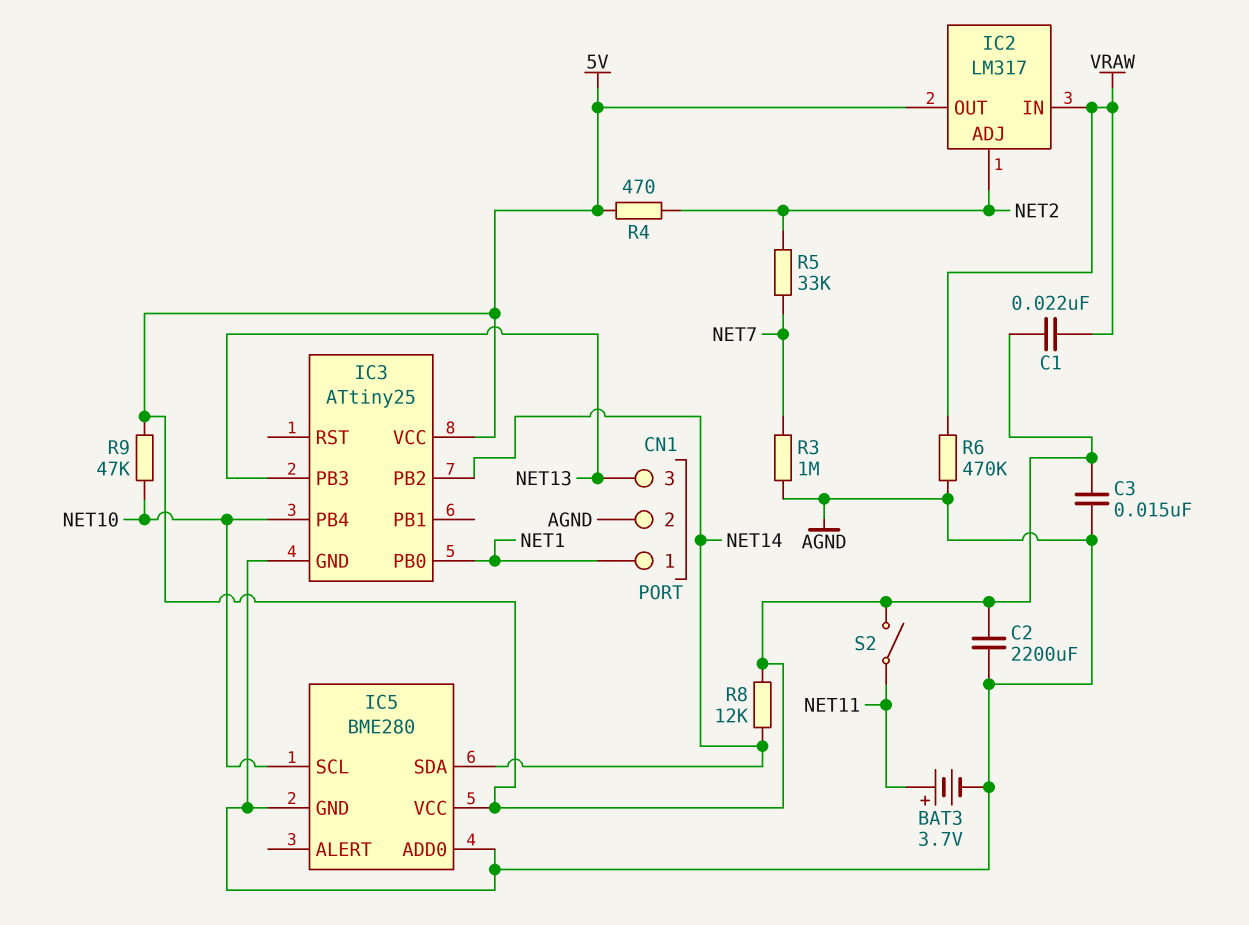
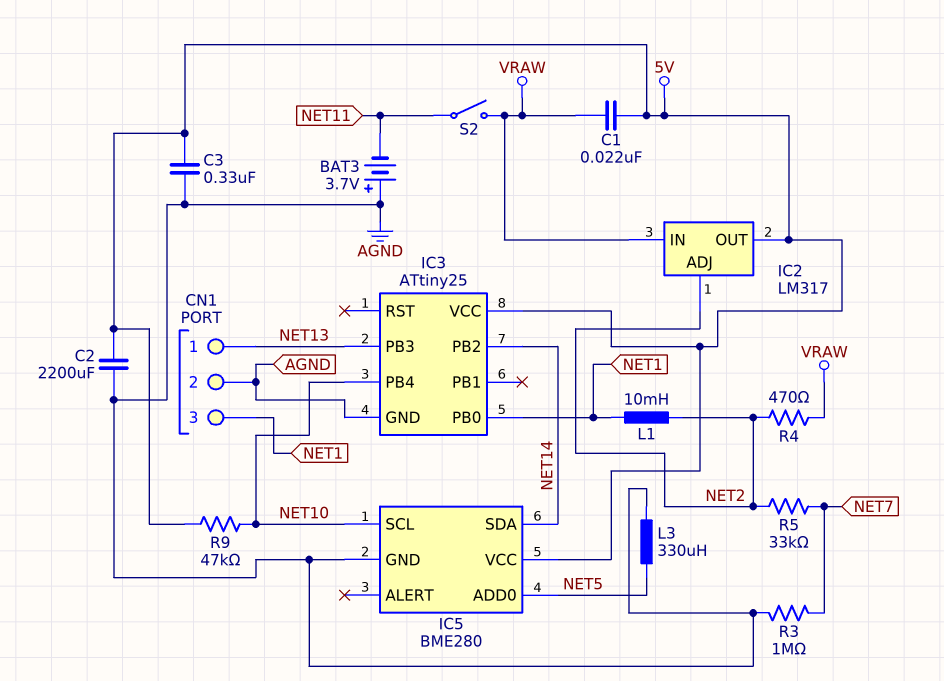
BAT3: 3.7V (plus NET11, minus AGND) -> 3.7V (plus AGND, minus NET11)
C3: 15nF (5V, AGND) -> 330nF (5V, AGND)
CN1 pin 1: NET1 -> NET13
CN1 pin 3: NET13 -> NET1
IC5 pin ADD0: AGND -> NET5
L1: none -> 10mH (NET1, NET2)
L3: none -> 330uH (AGND, NET5)
R4: 470 (5V, NET2) -> 470 (NET2, VRAW)
R6: 470k (AGND, VRAW) -> none
R8: 12k (5V, NET14) -> none
S2: switch (5V, NET11) -> switch (NET11, VRAW)

